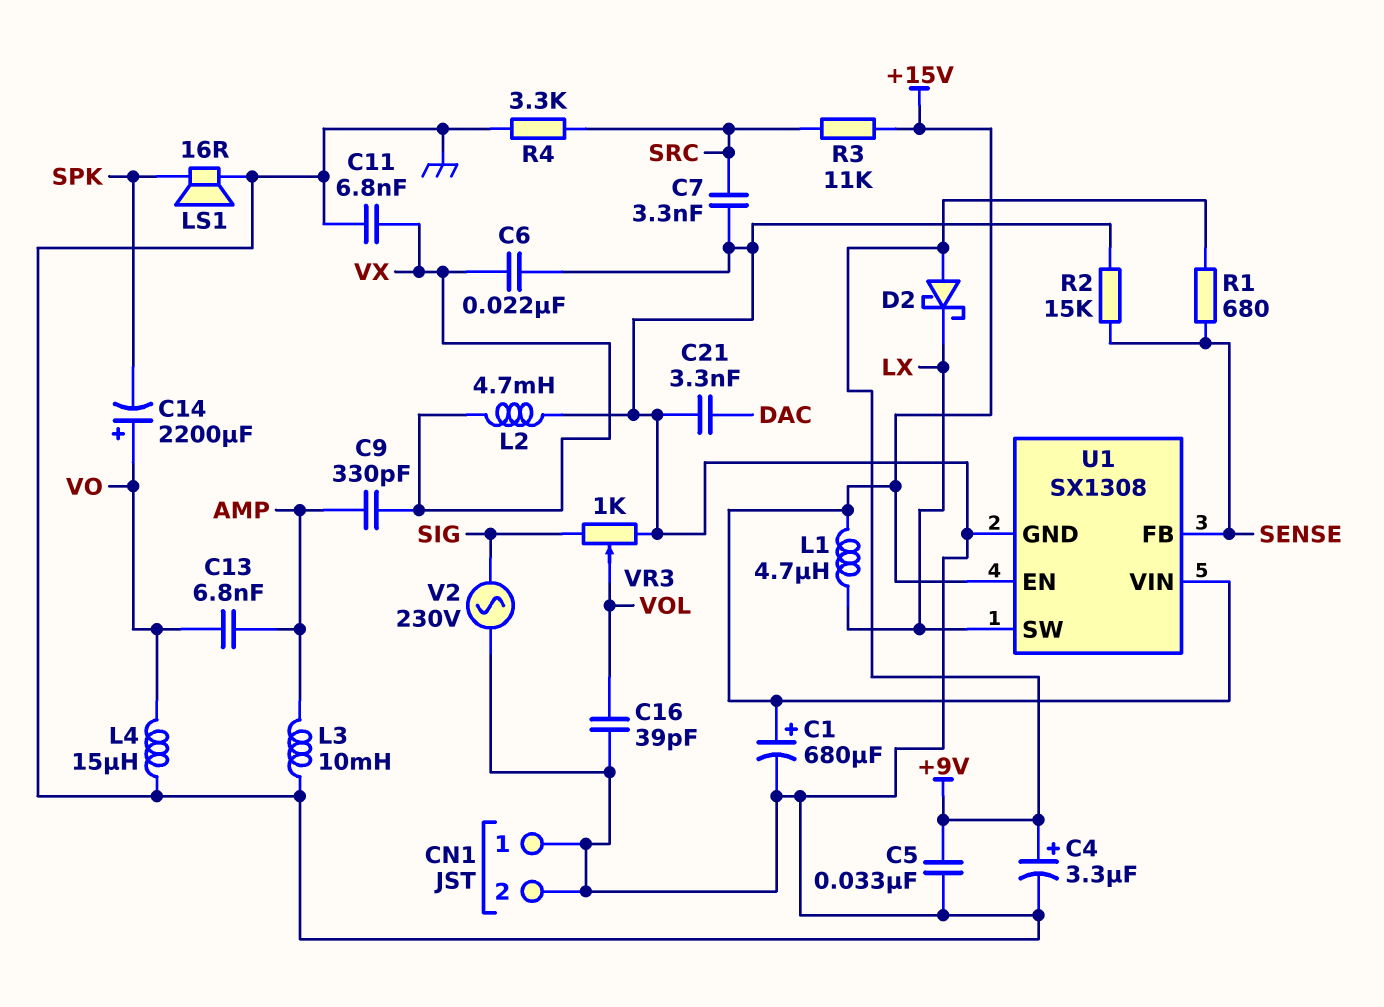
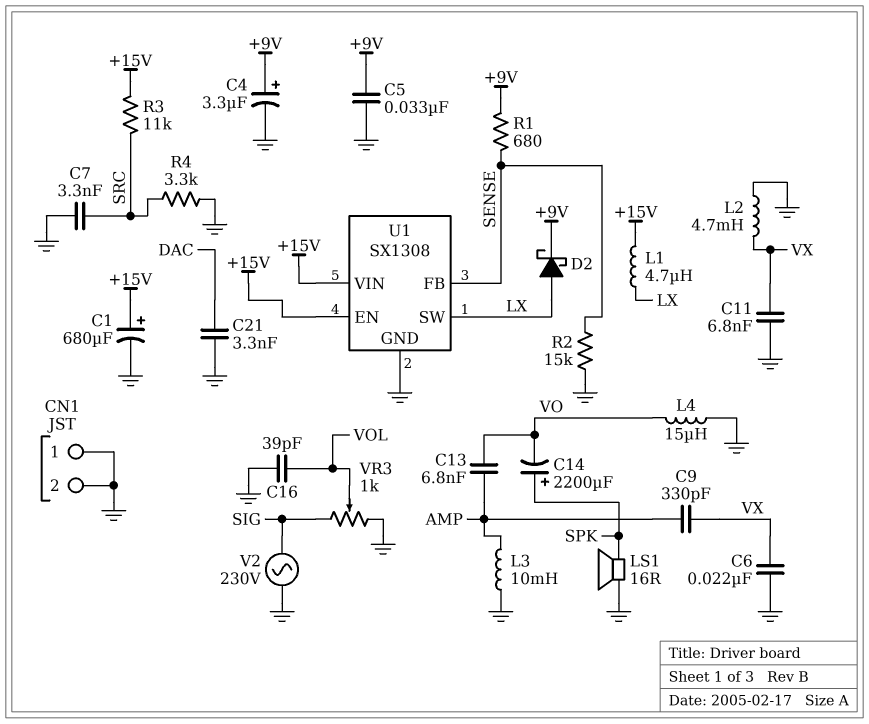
C14: 2200uF (plus VO, minus SPK) -> 2200uF (plus SPK, minus VO)
D2: schottky (A +9V, K LX) -> schottky (A LX, K +9V)

